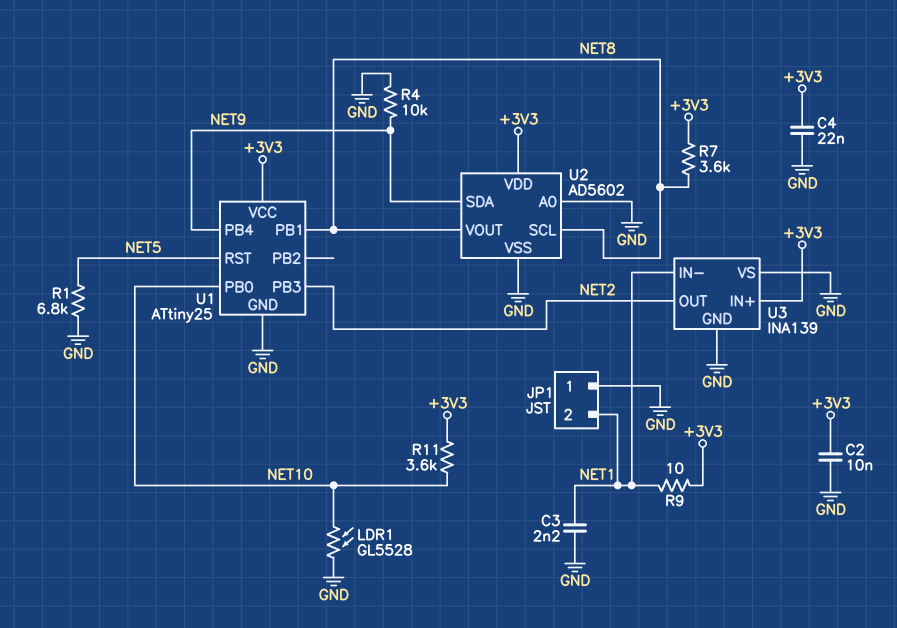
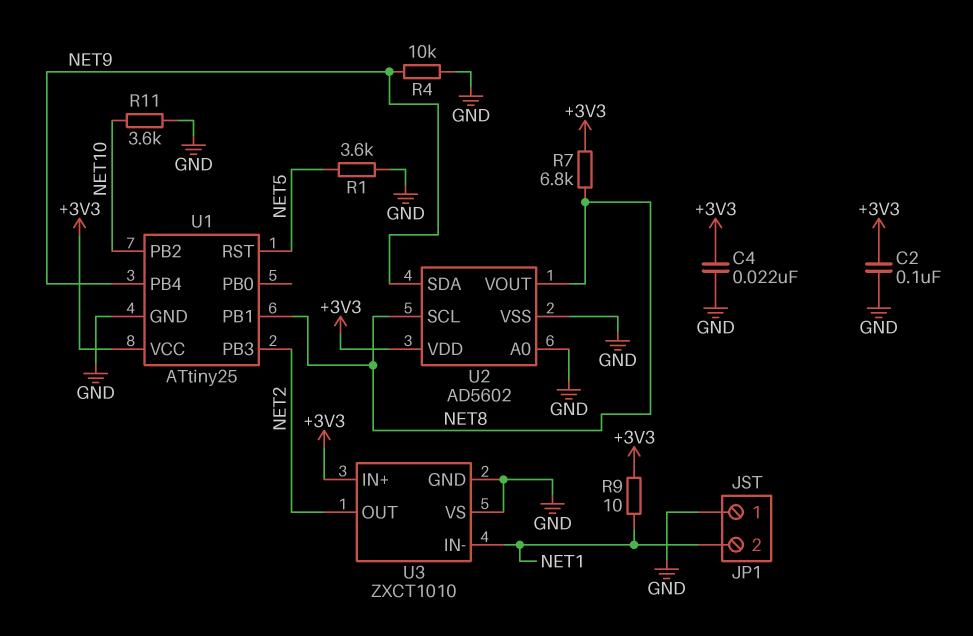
C2: 10nF (+3V3, GND) -> 100nF (+3V3, GND)
C3: 2.2nF (GND, NET1) -> none
LDR1: GL5528 (GND, NET10) -> none
R1: 6.8k (GND, NET5) -> 3.6k (GND, NET5)
R7: 3.6k (+3V3, NET8) -> 6.8k (+3V3, NET8)
R11: 3.6k (+3V3, NET10) -> 3.6k (GND, NET10)
U1 pin PB0: NET10 -> none
U1 pin PB2: none -> NET10
U3: INA139 -> ZXCT1010

